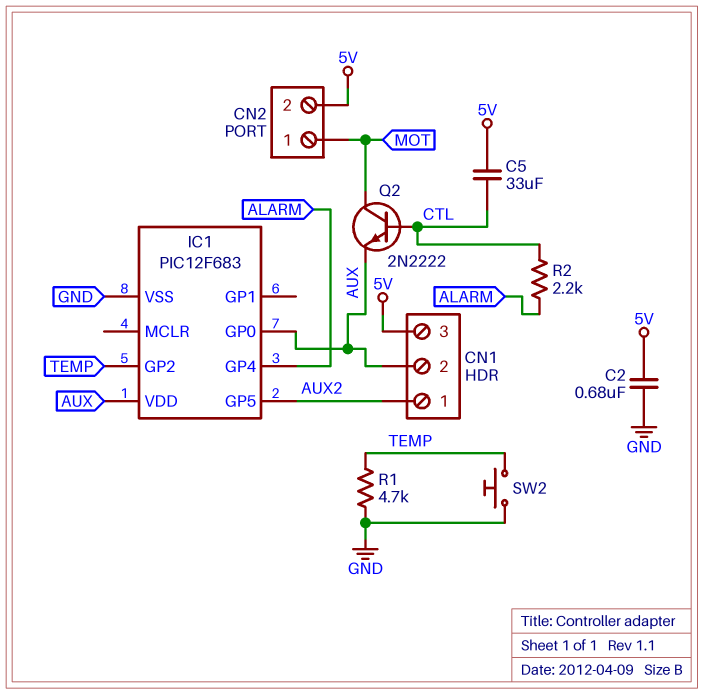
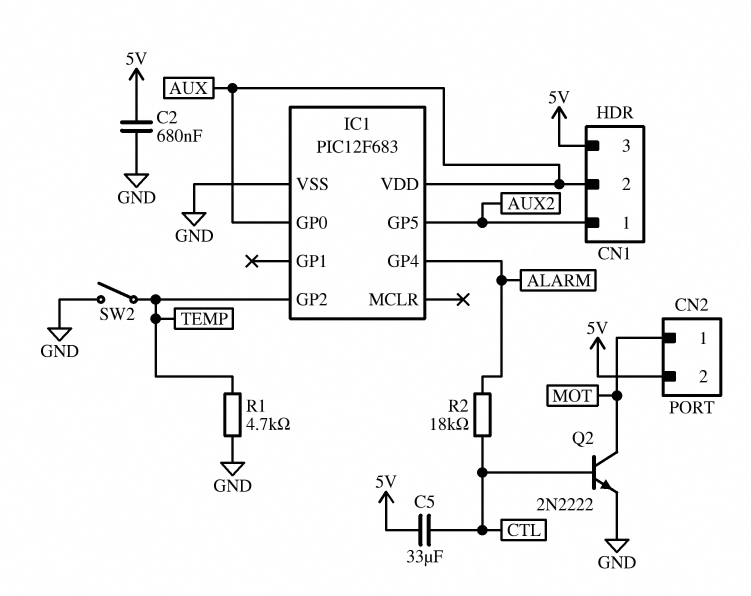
Q2: NPN 2N2222 (B CTL, C MOT, E AUX) -> NPN 2N2222 (B CTL, C MOT, E GND)
R2: 2.2k (ALARM, CTL) -> 18k (ALARM, CTL)
SW2: button (GND, TEMP) -> switch (GND, TEMP)

